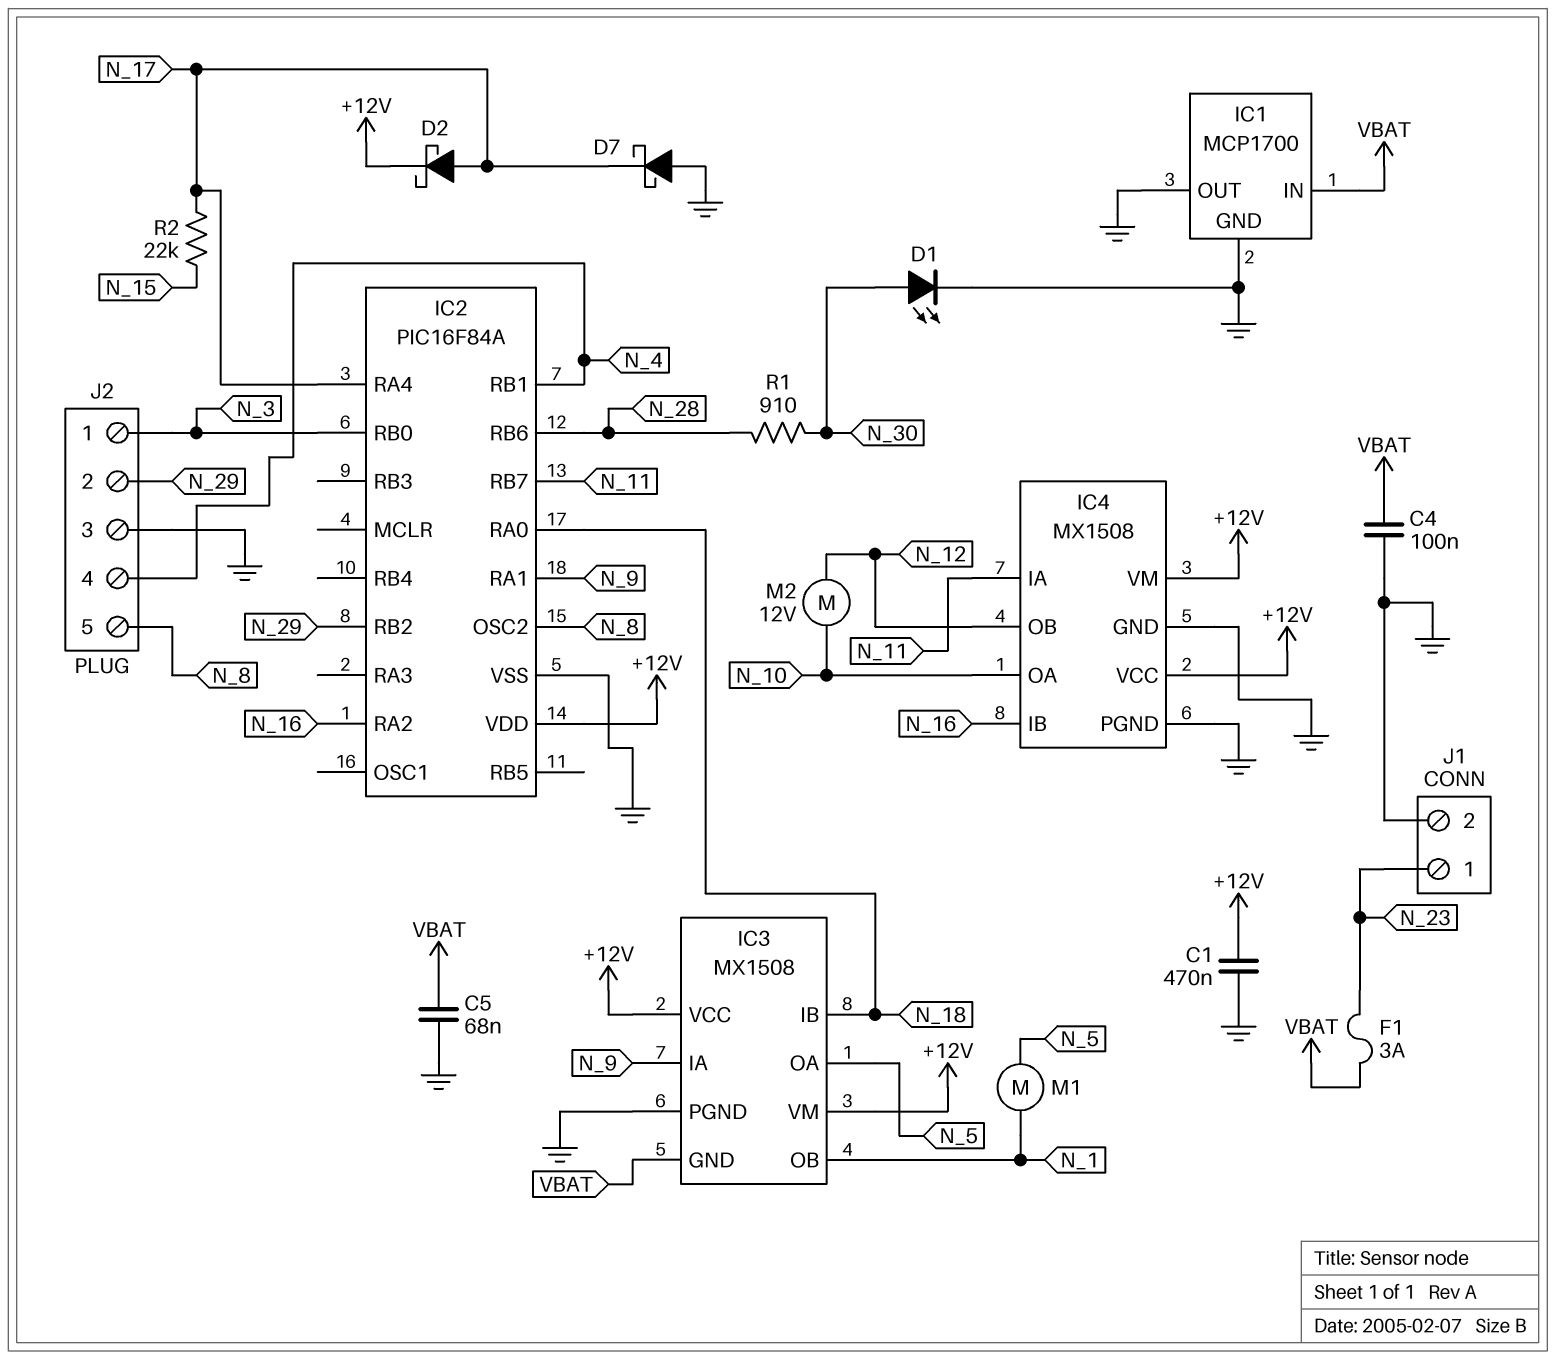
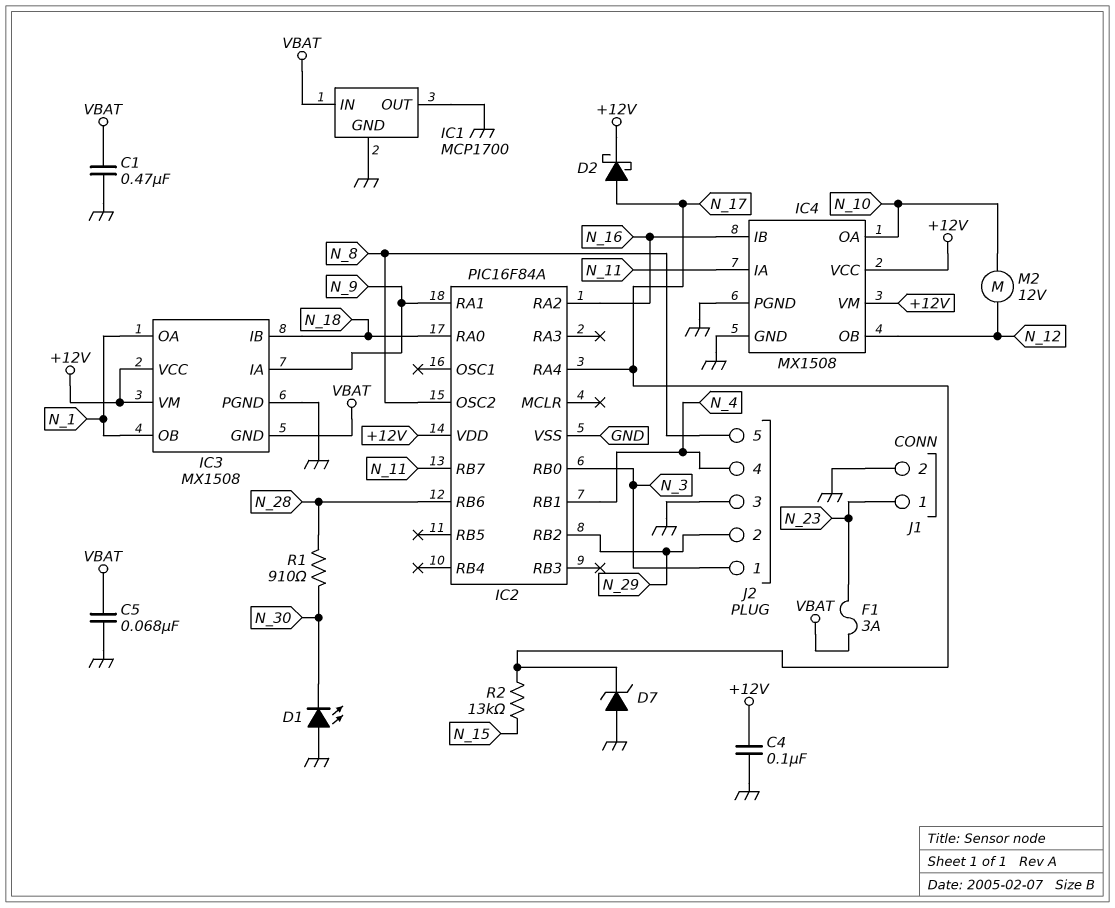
C1: 470nF (+12V, GND) -> 470nF (GND, VBAT)
C4: 100nF (GND, VBAT) -> 100nF (+12V, GND)
D1: LED (A N_30, K GND) -> LED (A GND, K N_30)
D7: schottky (A GND, K N_17) -> zener (A GND, K N_17)
IC3 pin OA: N_5 -> N_1
M1: motor (N_1, N_5) -> none
R2: 22k (N_15, N_17) -> 13k (N_15, N_17)

